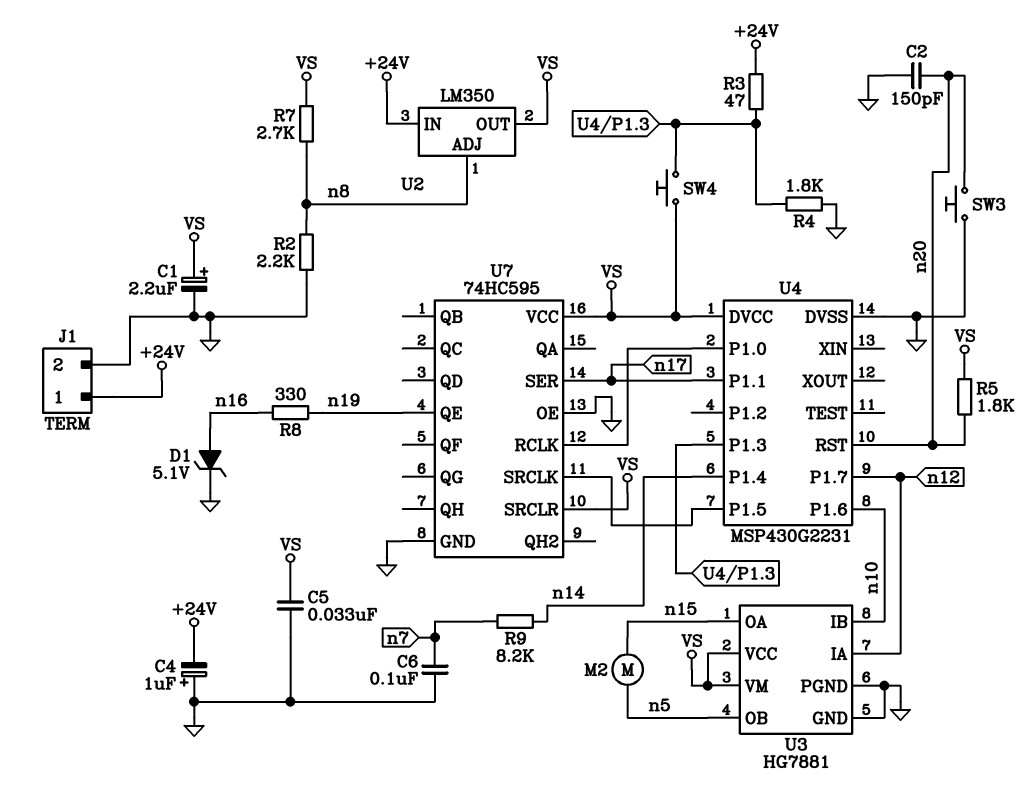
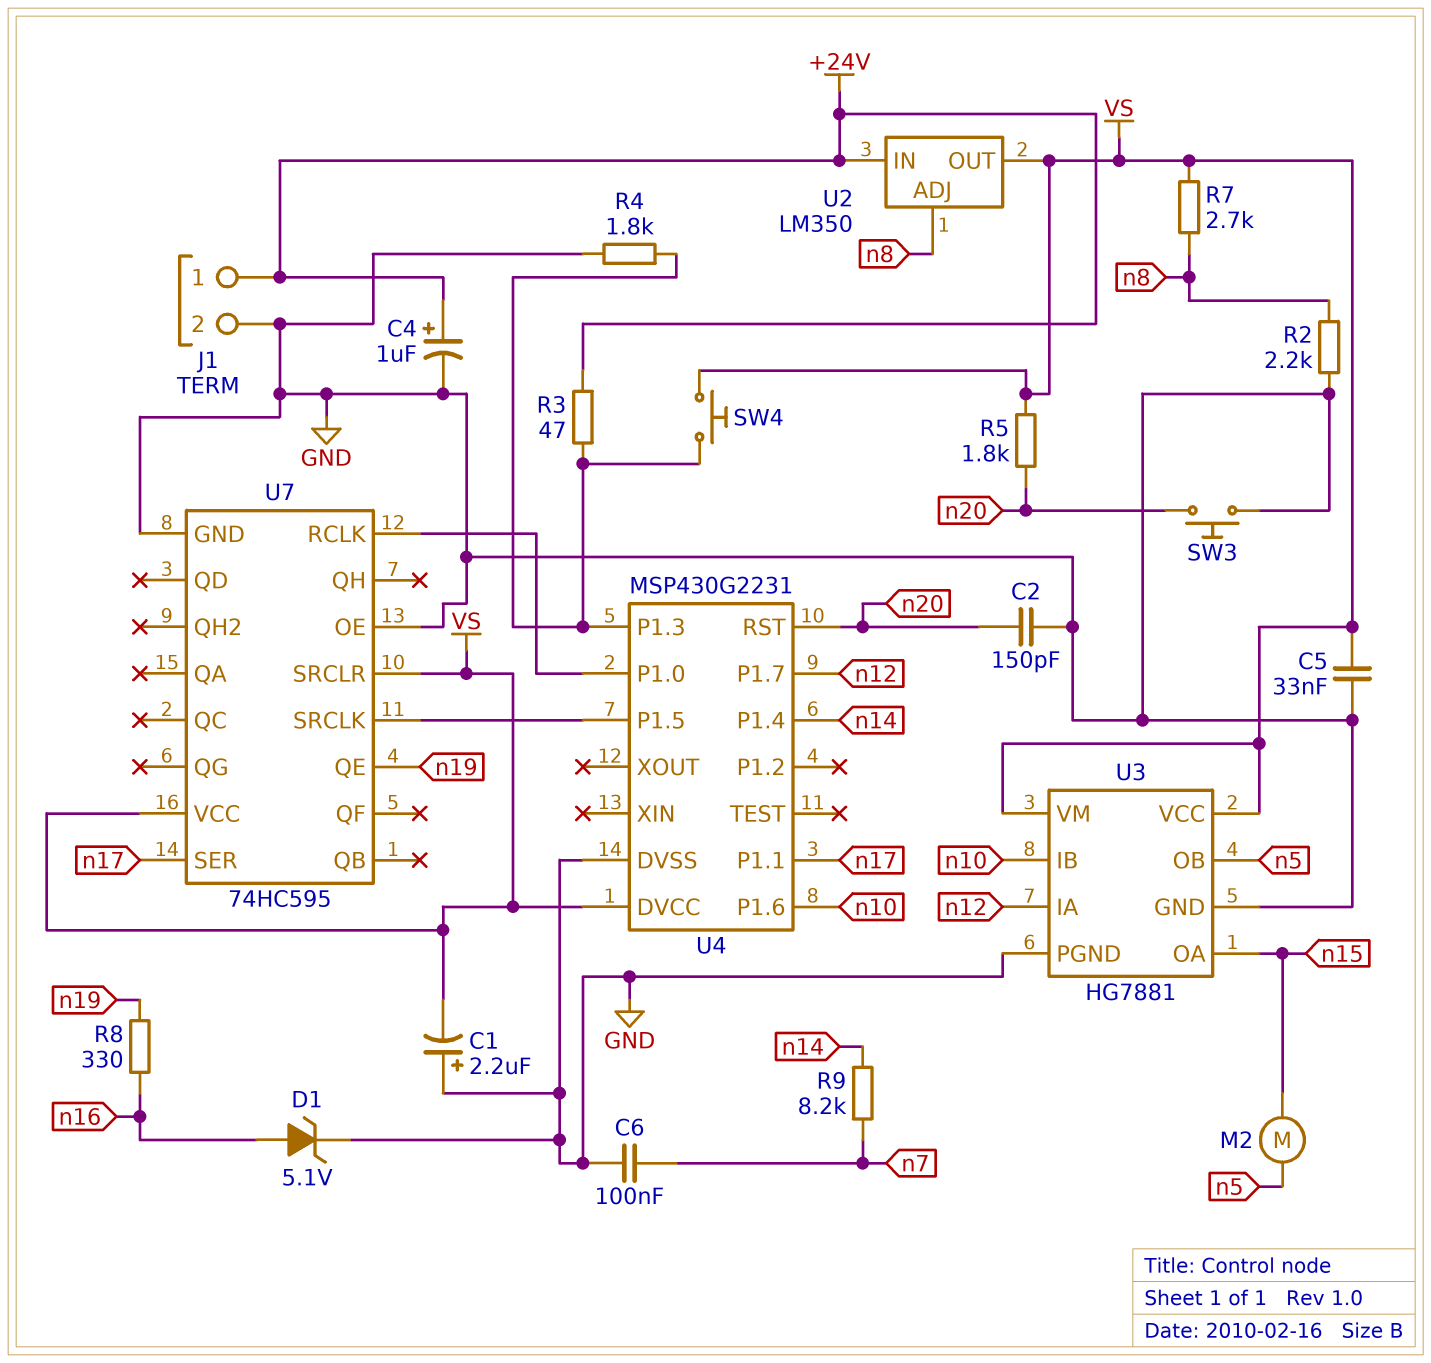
C1: 2.2uF (plus VS, minus GND) -> 2.2uF (plus GND, minus VS)
C4: 1uF (plus GND, minus +24V) -> 1uF (plus +24V, minus GND)

